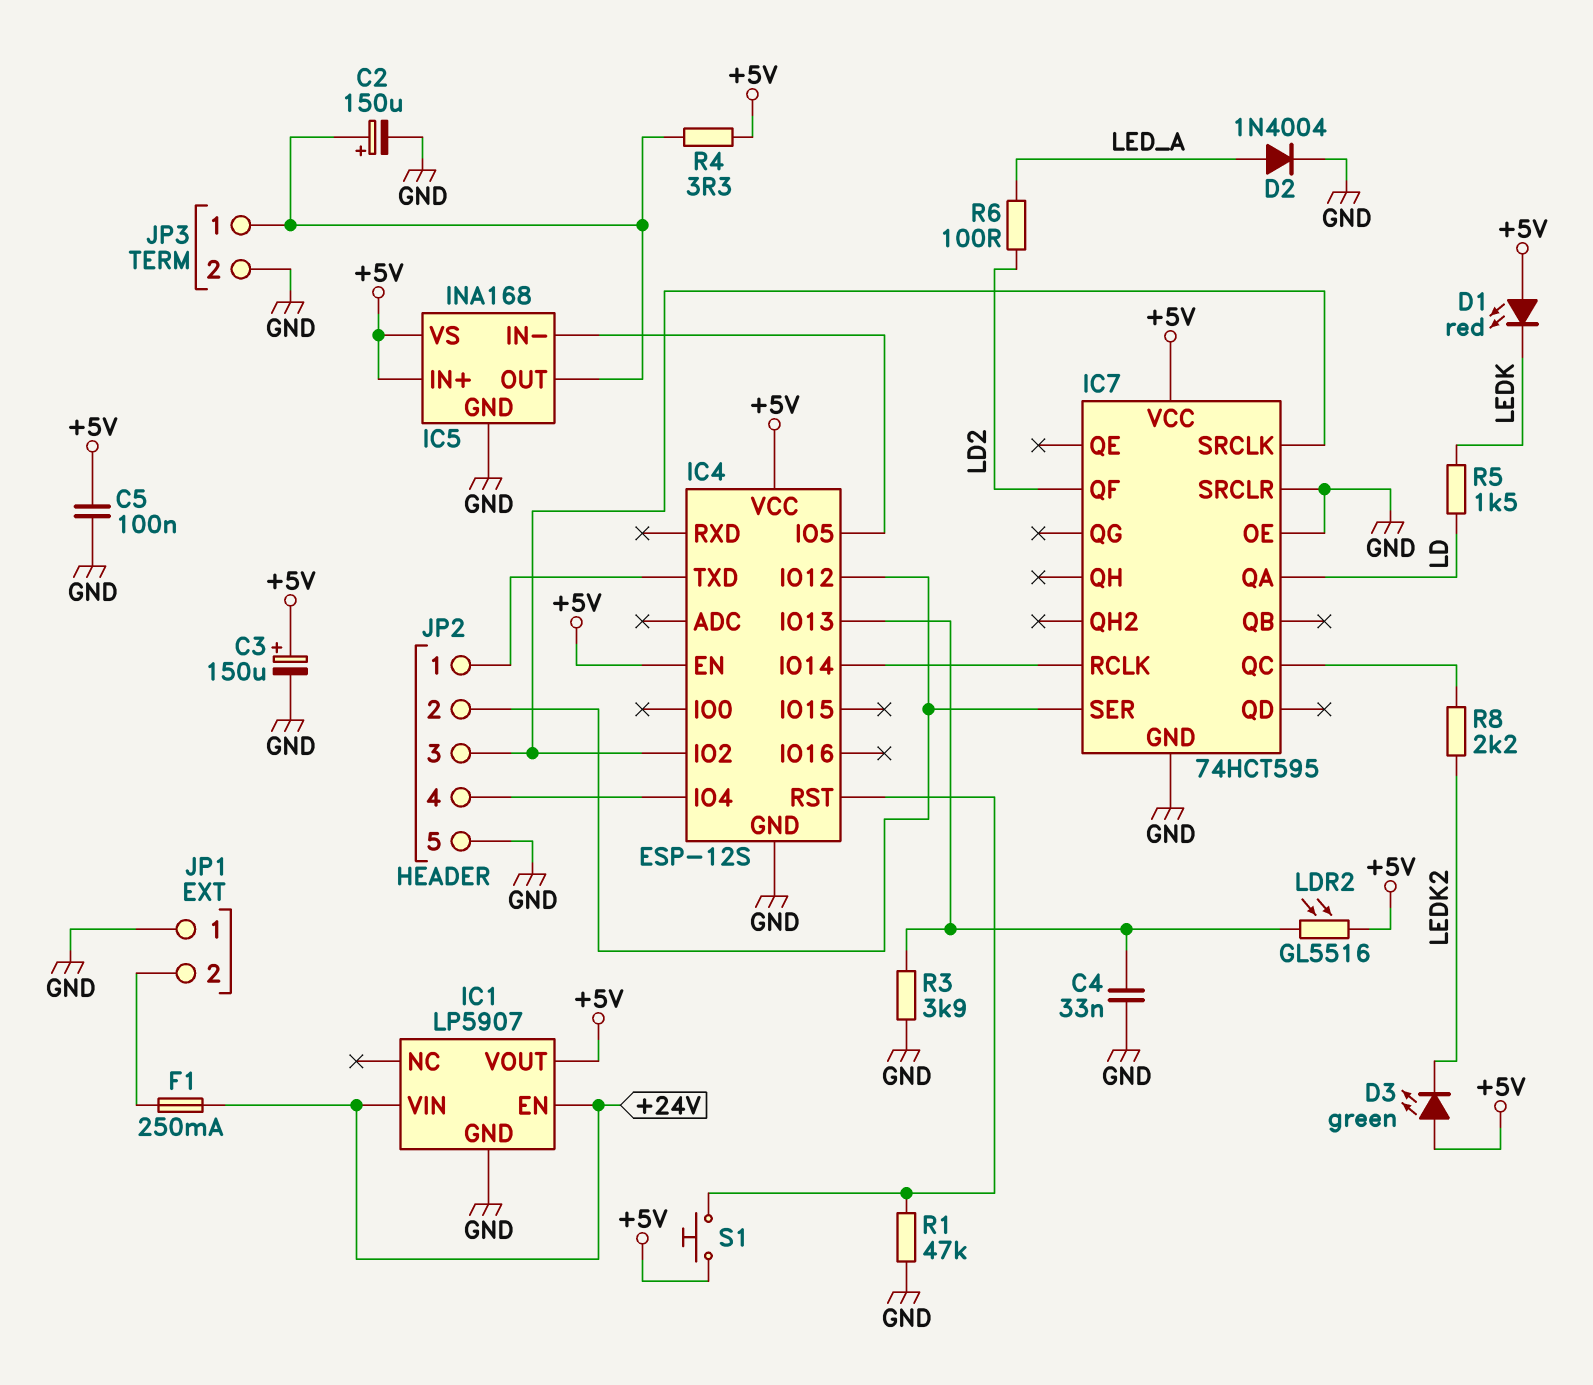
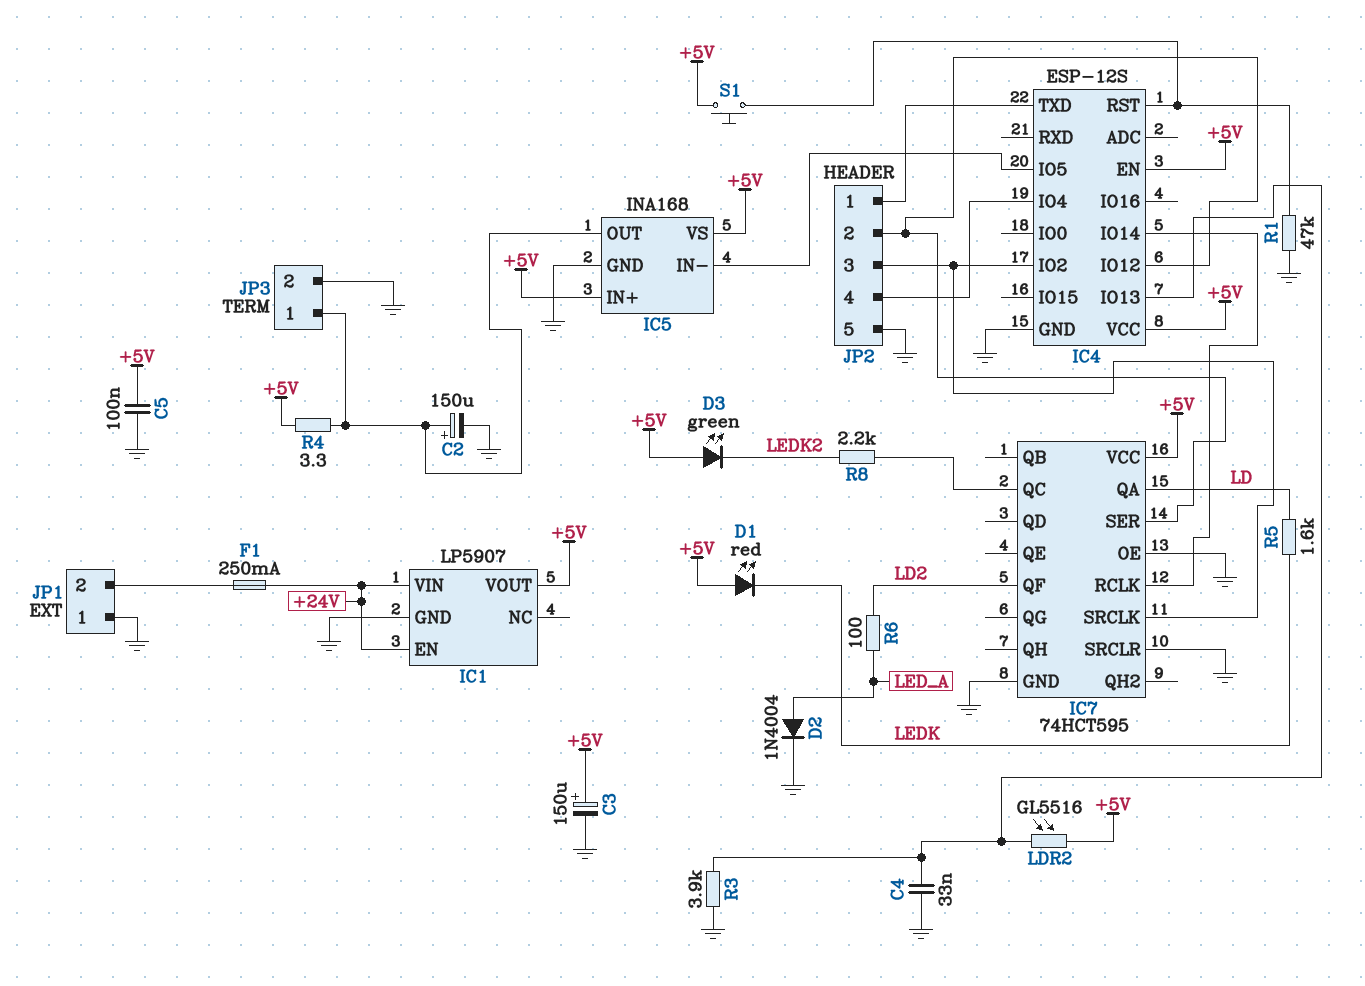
R5: 1.5k (LD, LEDK) -> 1.6k (LD, LEDK)

